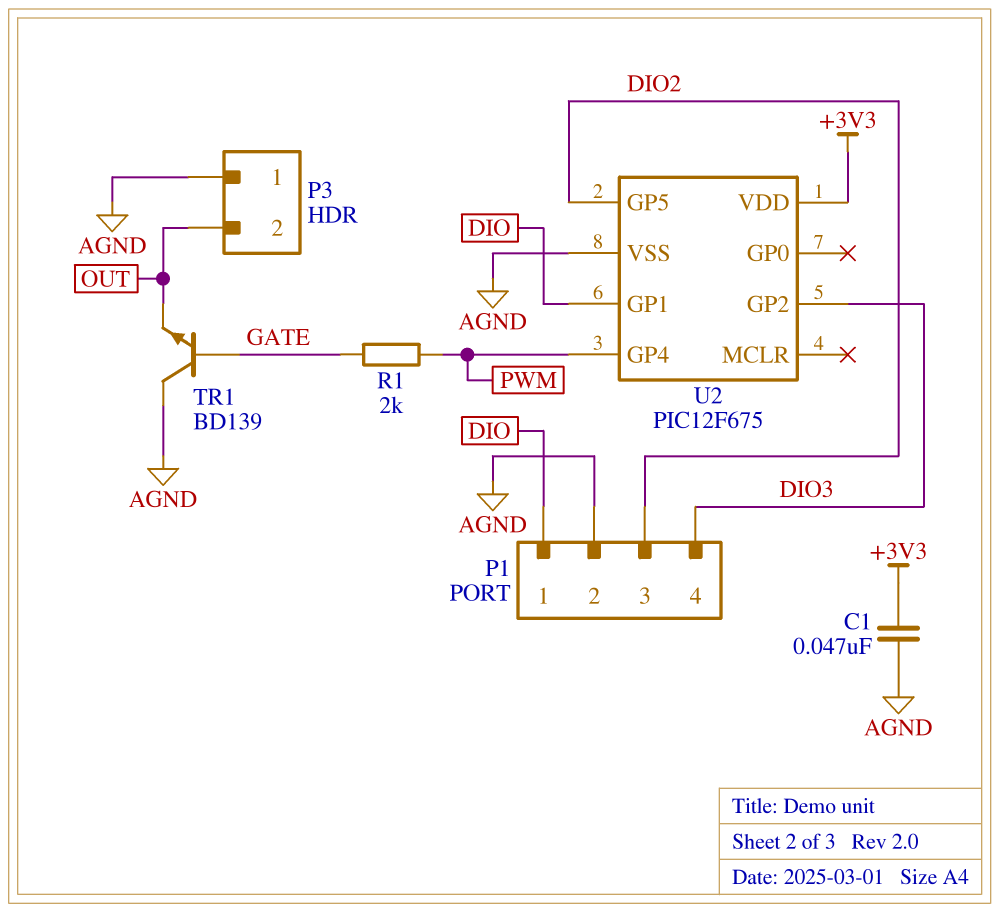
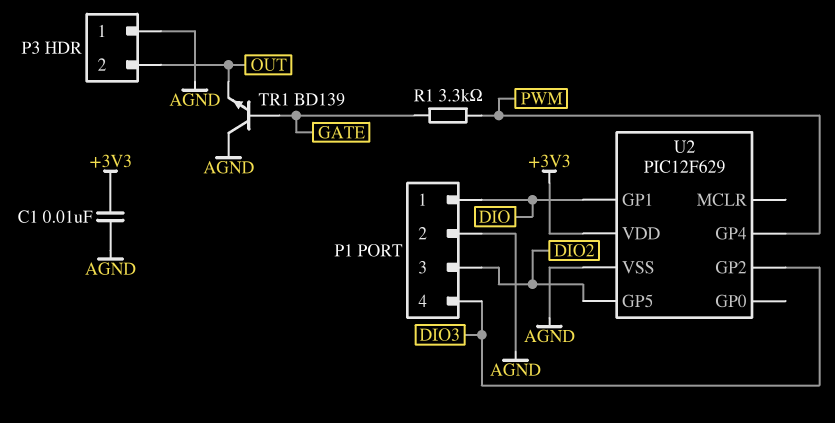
C1: 47nF (+3V3, AGND) -> 10nF (+3V3, AGND)
R1: 2k (GATE, PWM) -> 3.3k (GATE, PWM)
U2: PIC12F675 -> PIC12F629

